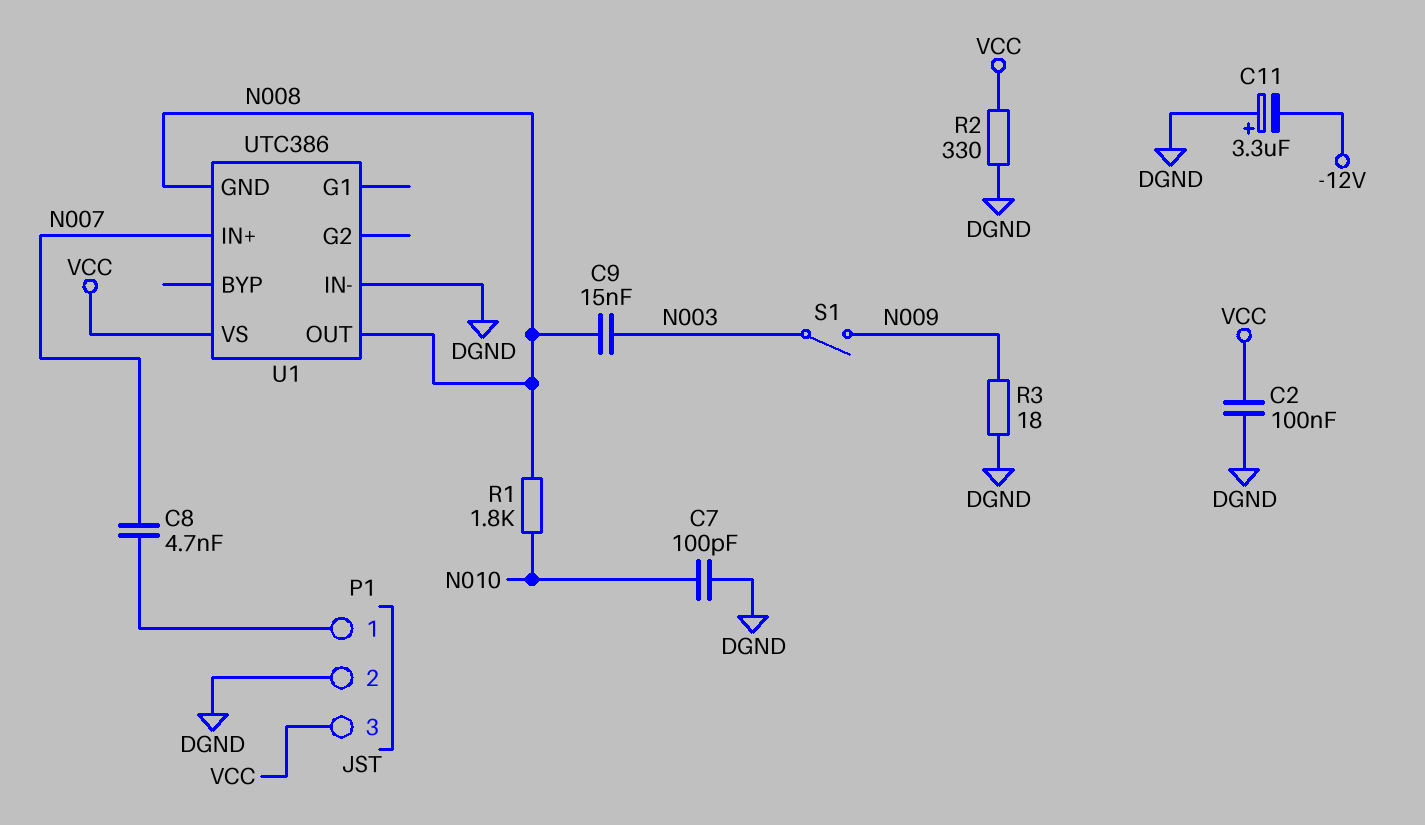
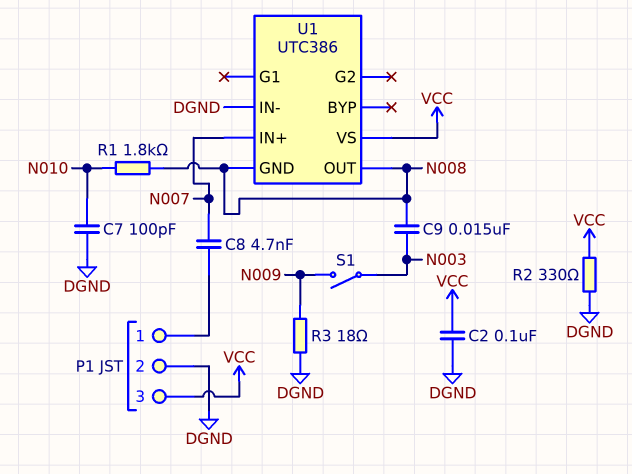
C11: 3.3uF (plus DGND, minus -12V) -> none

